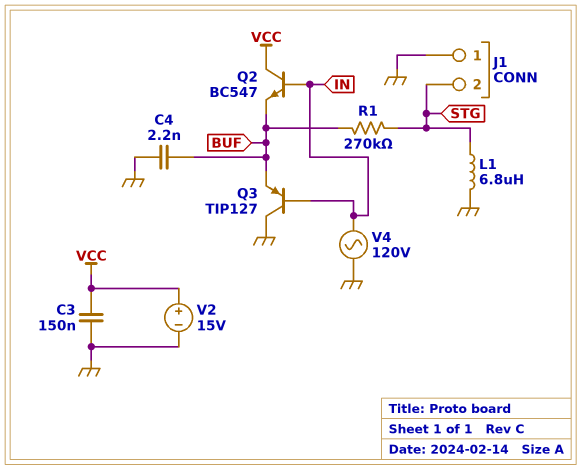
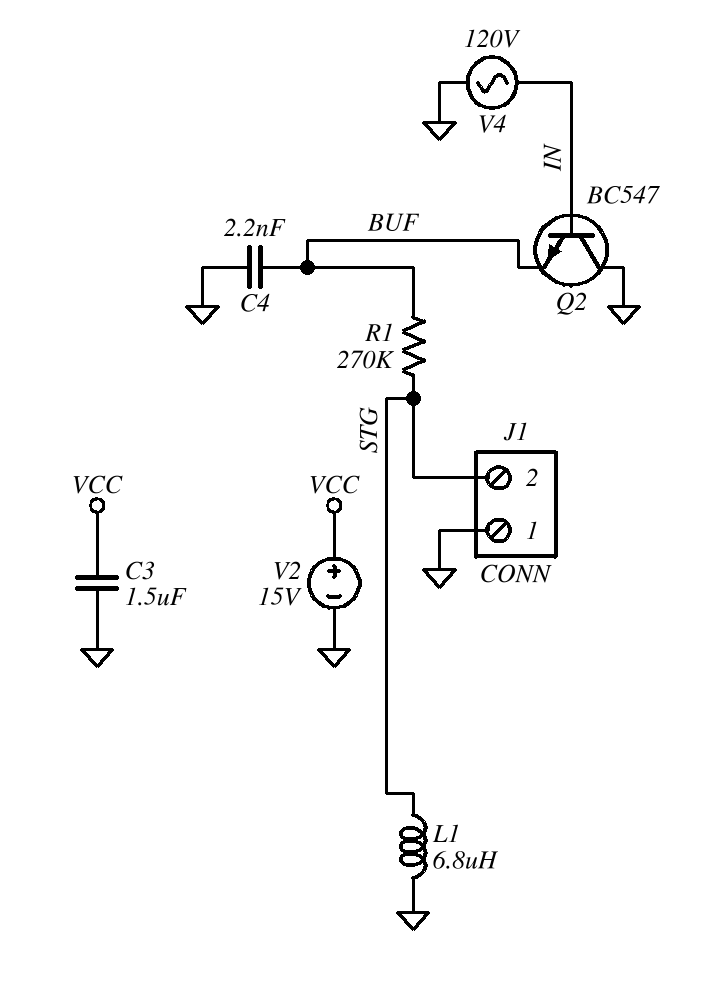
C3: 150nF (GND, VCC) -> 1.5uF (GND, VCC)
Q2: NPN BC547 (B IN, C VCC, E BUF) -> NPN BC547 (B IN, C GND, E BUF)
Q3: PNP TIP127 (B IN, C GND, E BUF) -> none

